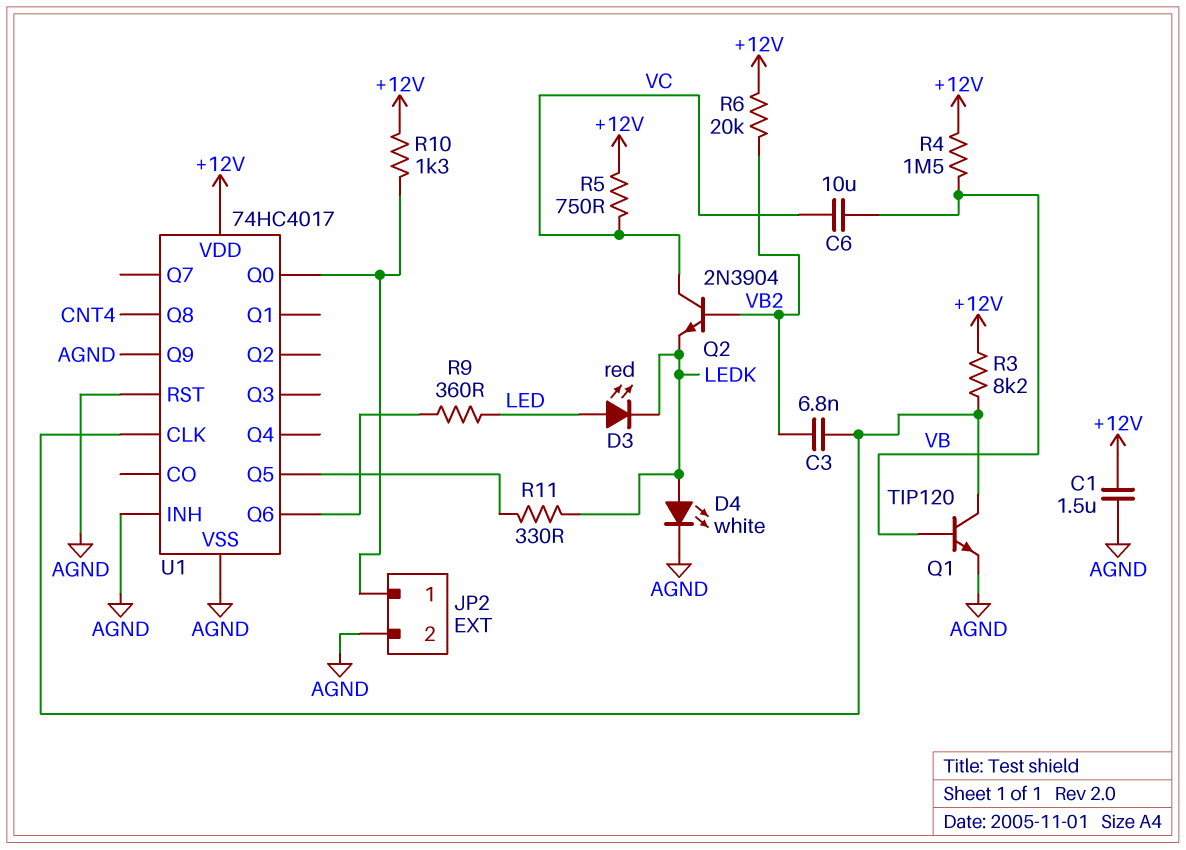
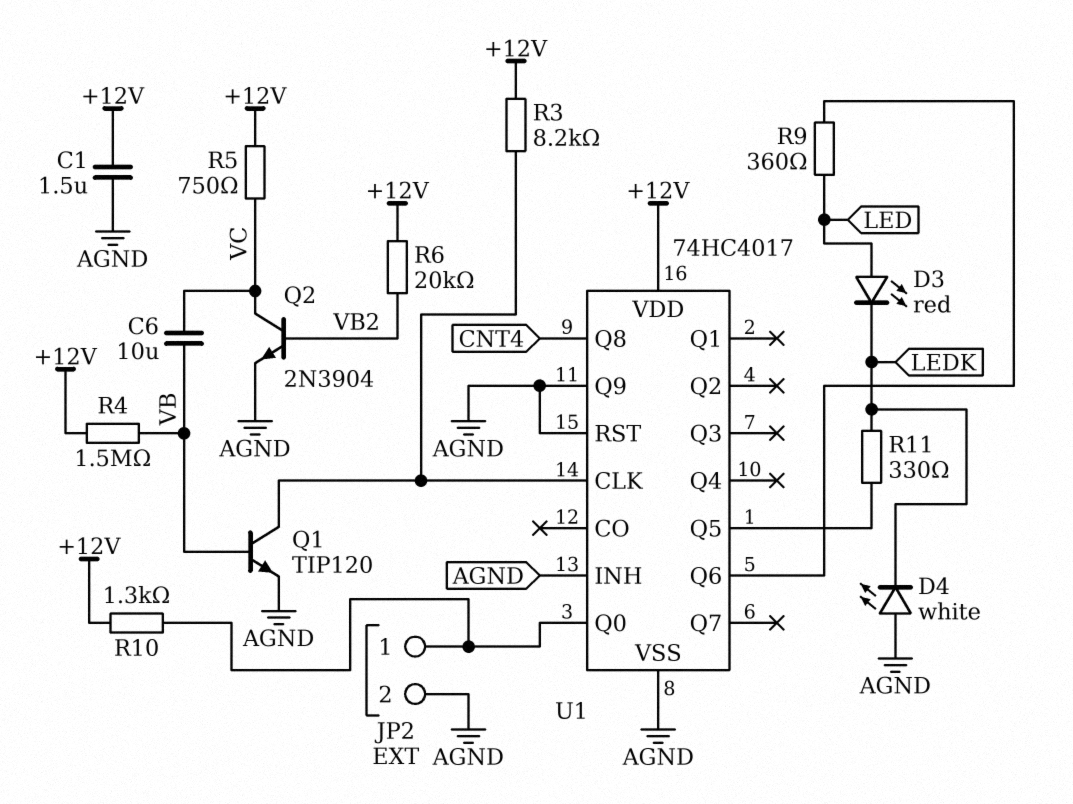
C3: 6.8nF (U1/CLK, VB2) -> none
D4: LED white (A LEDK, K AGND) -> LED white (A AGND, K LEDK)
Q2: NPN 2N3904 (B VB2, C VC, E LEDK) -> NPN 2N3904 (B VB2, C VC, E AGND)

